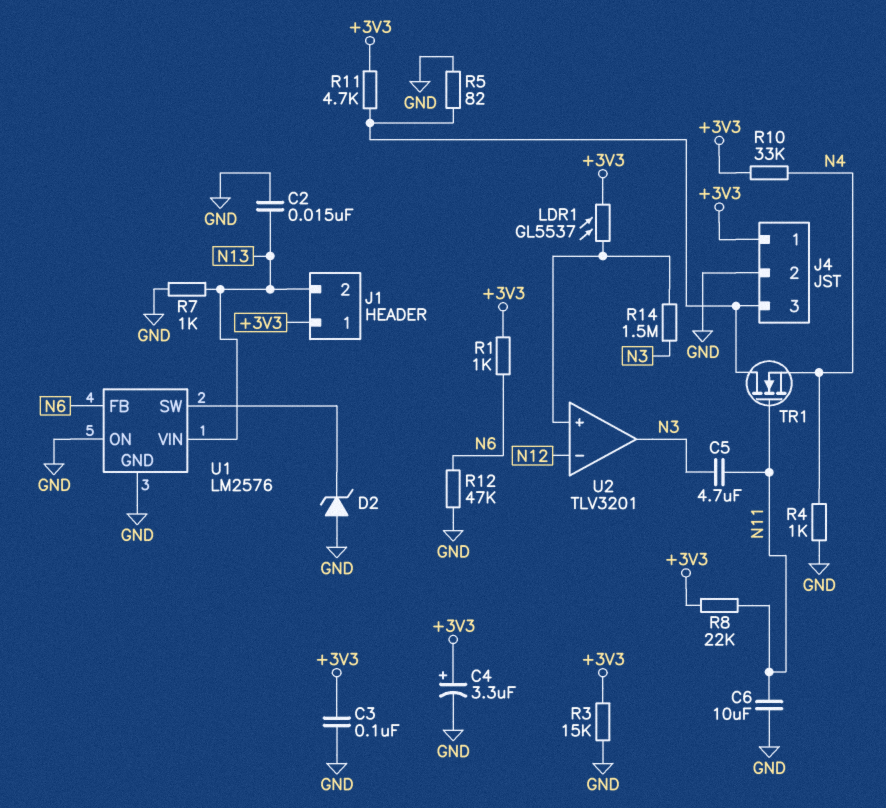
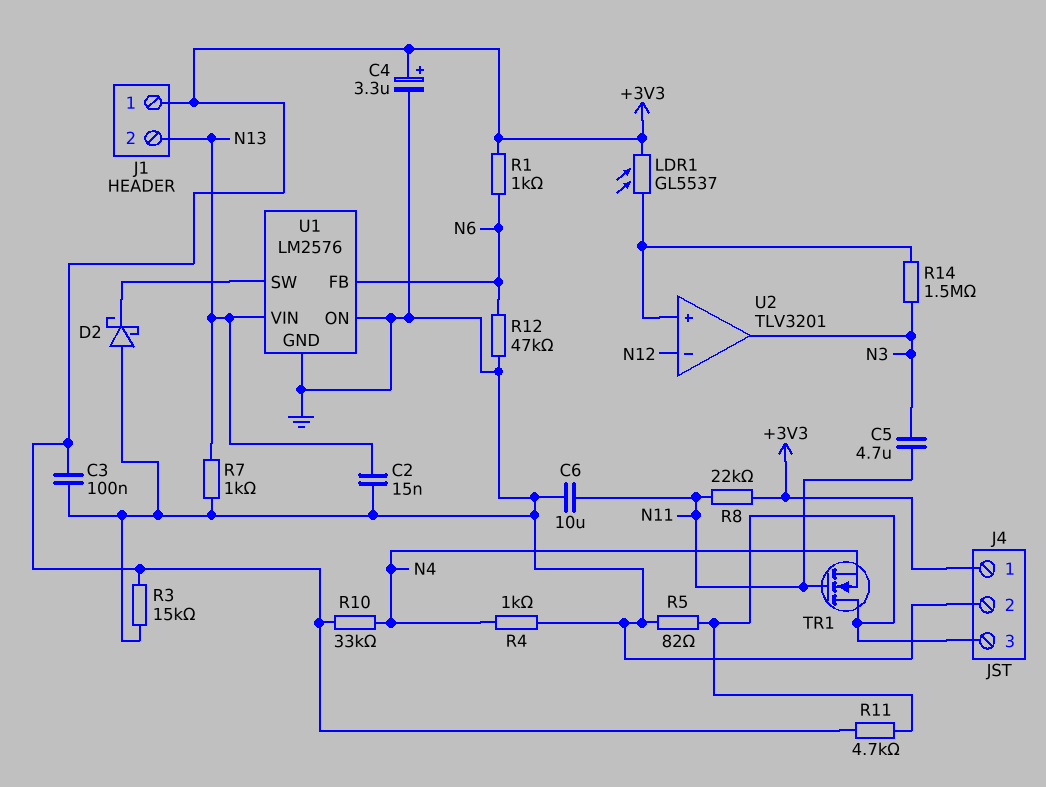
D2: zener (A GND, K U1/SW) -> schottky (A GND, K U1/SW)

